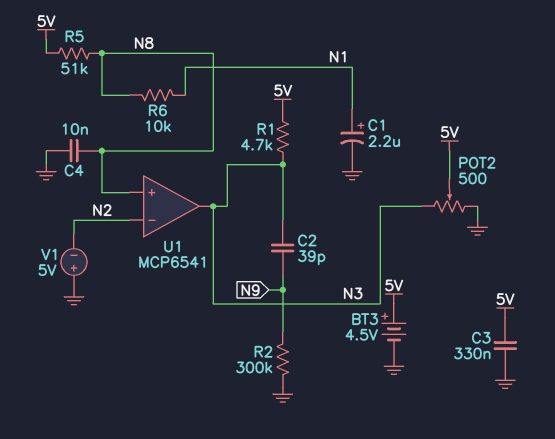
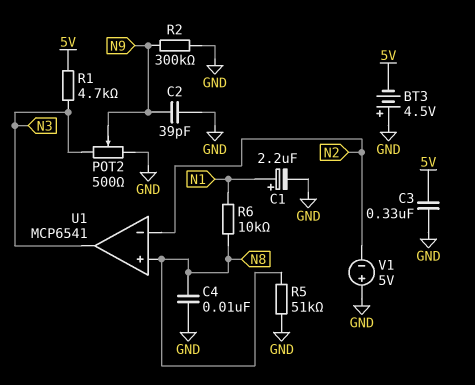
BT3: 4.5V (plus 5V, minus GND) -> 4.5V (plus GND, minus 5V)
C2: 39pF (N3, N9) -> 39pF (GND, N9)
POT2: 500 (GND, N3, wiper 5V) -> 500 (GND, N3, wiper N9)
R5: 51k (5V, N8) -> 51k (GND, N8)

